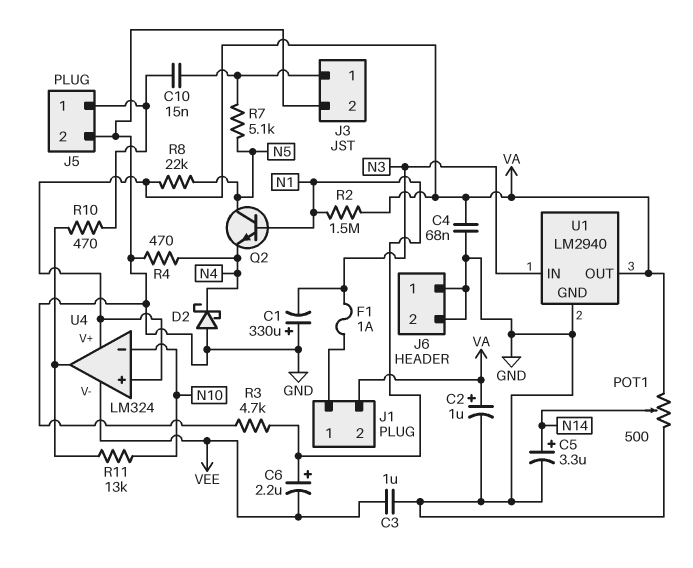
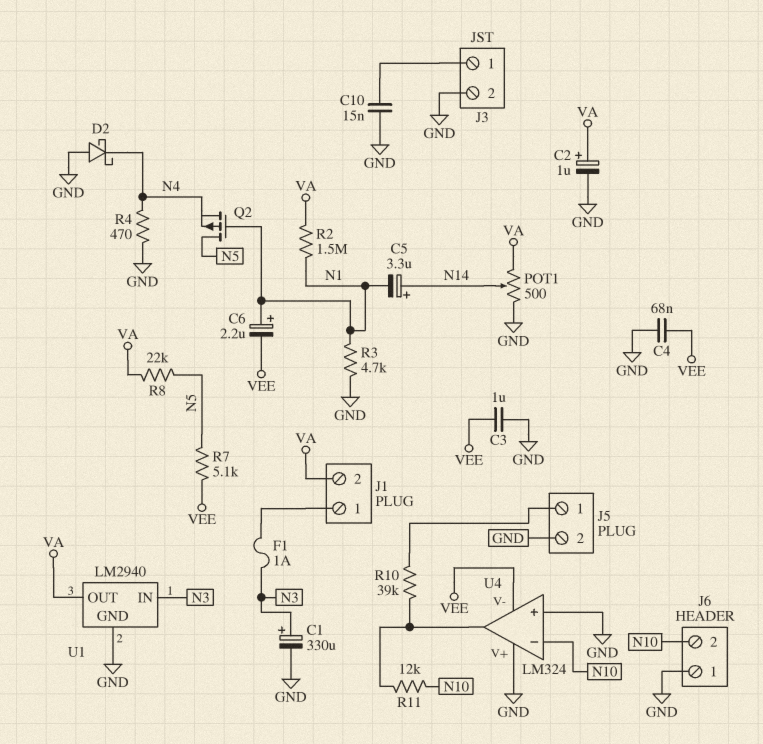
C1: 330uF (plus GND, minus N3) -> 330uF (plus N3, minus GND)
C4: 68nF (GND, VA) -> 68nF (GND, VEE)
C5: 3.3uF (plus N14, minus GND) -> 3.3uF (plus N14, minus N1)
C10: 15nF (J3/1, J5/1) -> 15nF (GND, J3/1)
J6 pin 2: GND -> N10
Q2: NPN (B N1, C N5, E N4) -> PMOS (G N1, D N5, S N4)
R7: 5.1k (J3/1, N5) -> 5.1k (N5, VEE)
R10: 470 (J5/1, U4/out) -> 39k (J5/1, U4/out)
R11: 13k (N10, U4/out) -> 12k (N10, U4/out)
U4 pin V+: VA -> GND
U4 pin in+: VA -> GND

